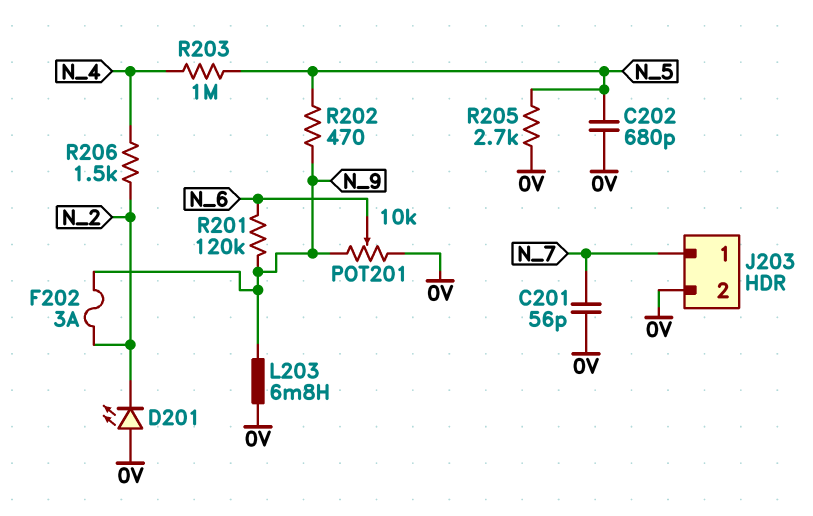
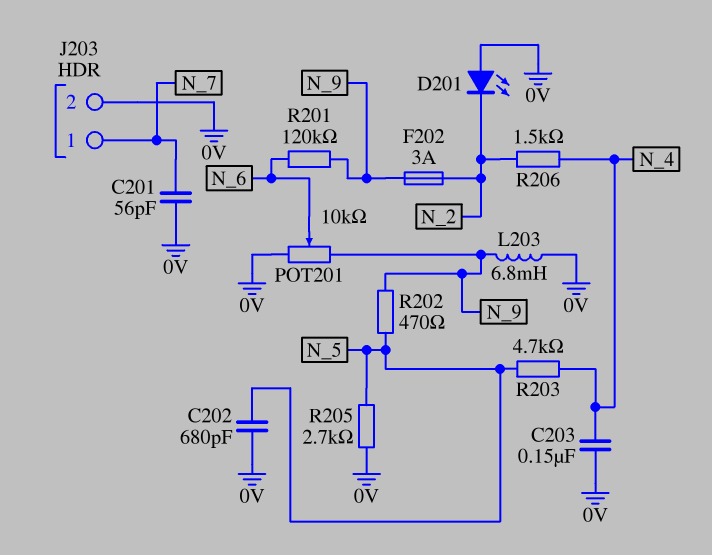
C203: none -> 150nF (0V, N_4)
R203: 1M (N_4, N_5) -> 4.7k (N_4, N_5)

